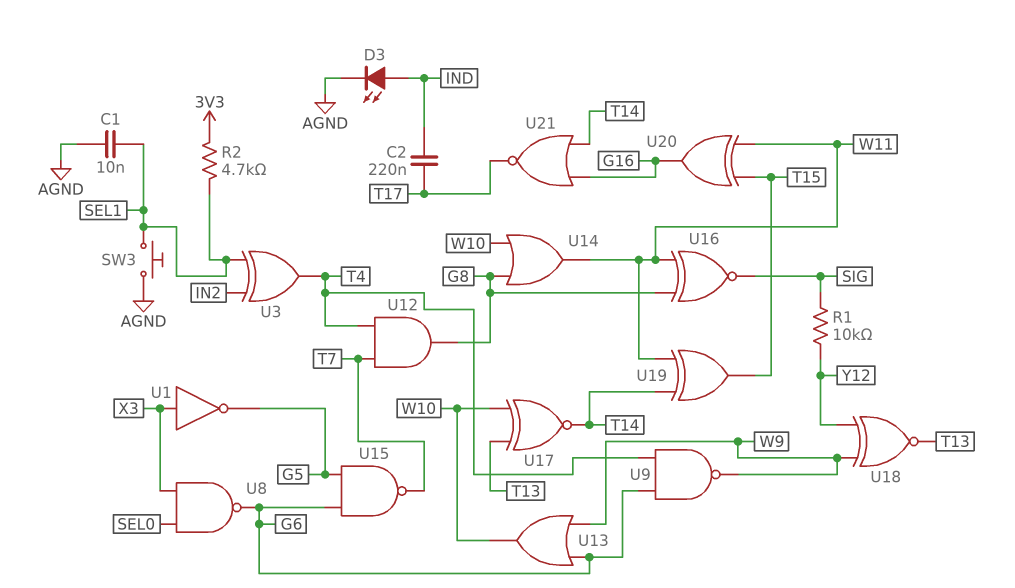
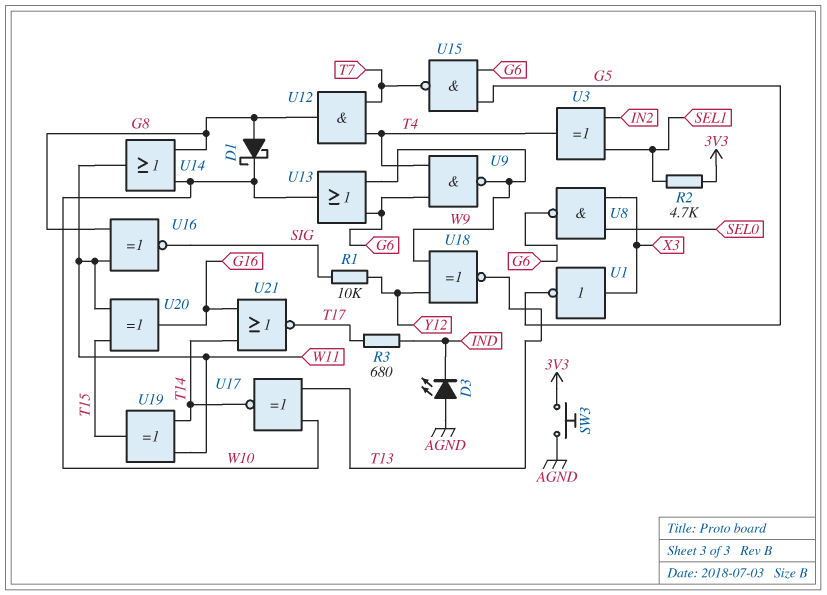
C1: 10nF (AGND, SEL1) -> none
C2: 220nF (IND, T17) -> none
D1: none -> schottky (A G8, K W10)
D3: LED (A IND, K AGND) -> LED (A AGND, K IND)
R3: none -> 680 (IND, T17)
SW3: button (AGND, SEL1) -> button (3V3, AGND)

